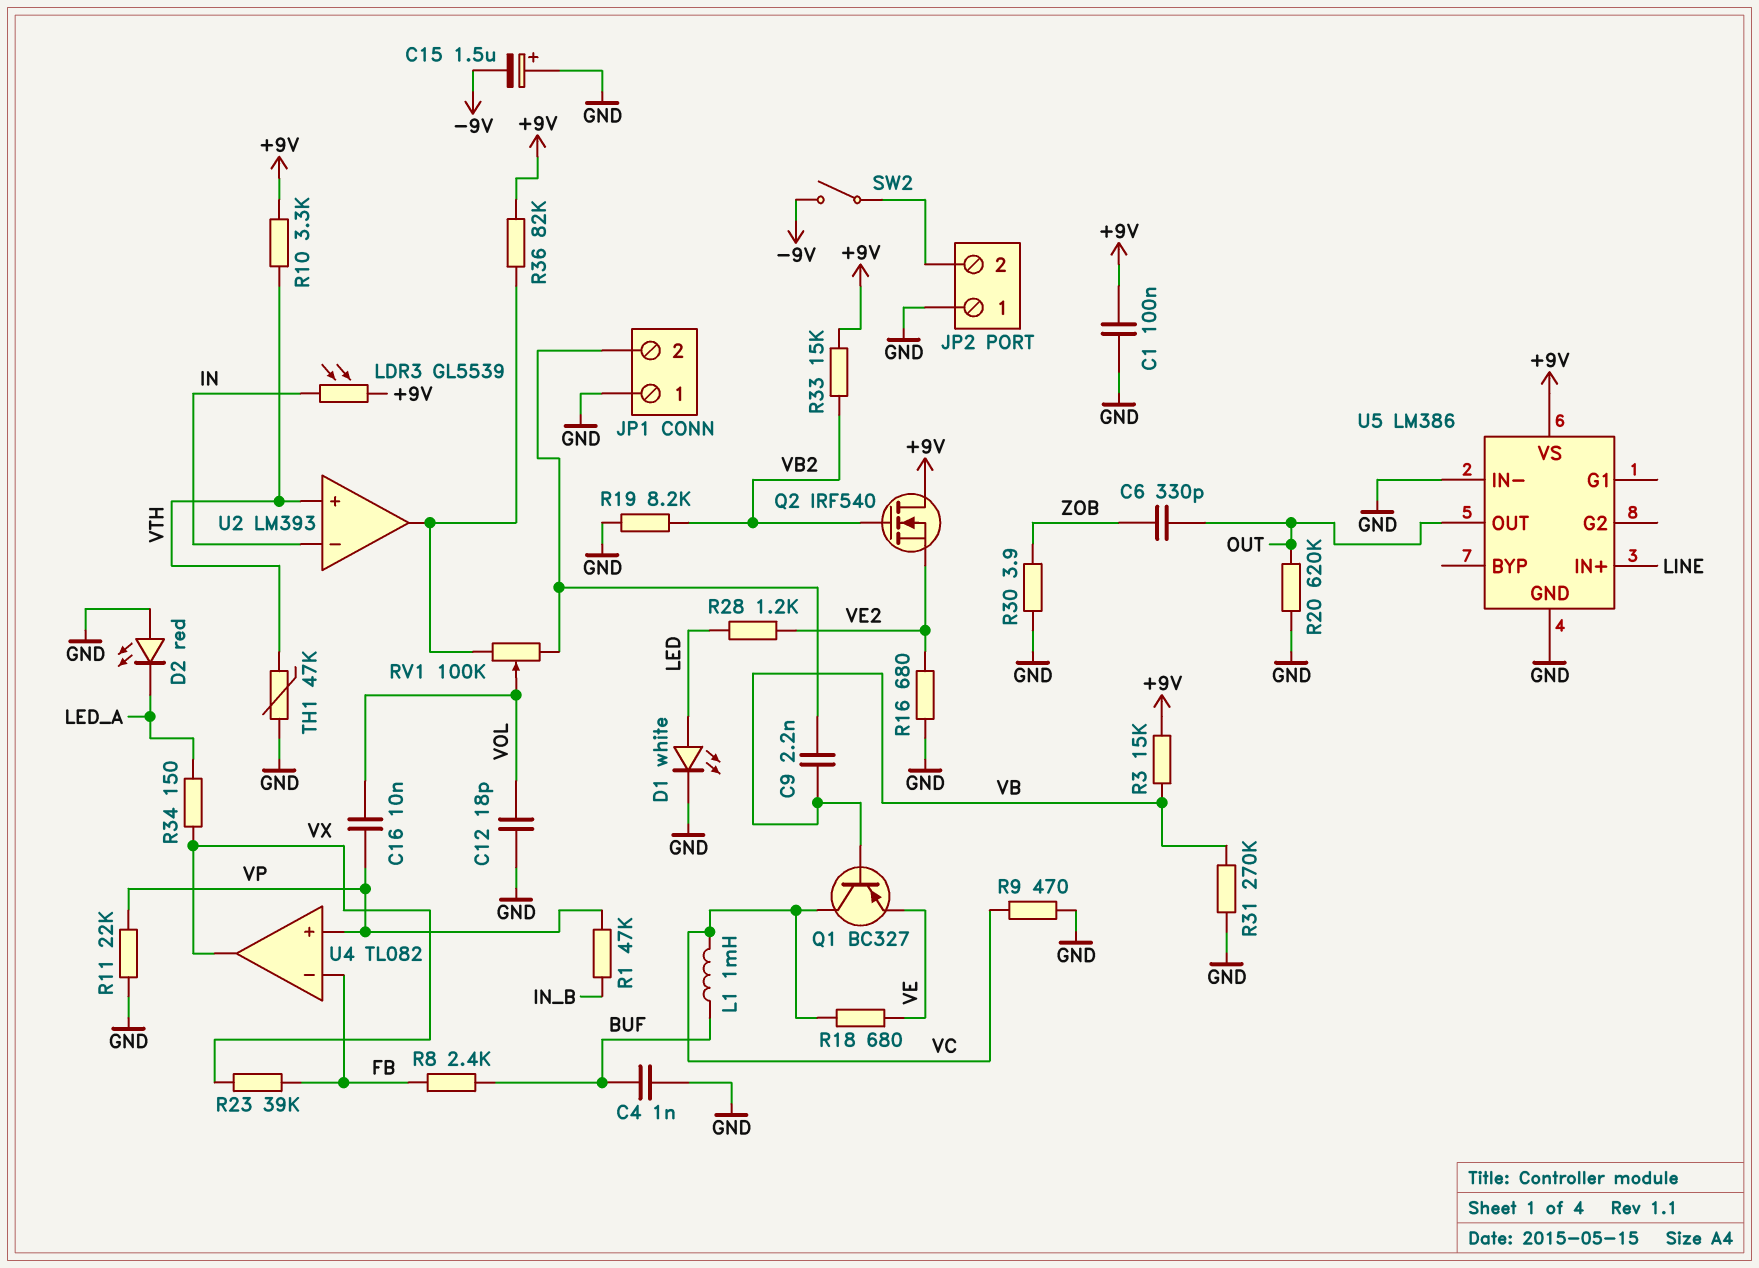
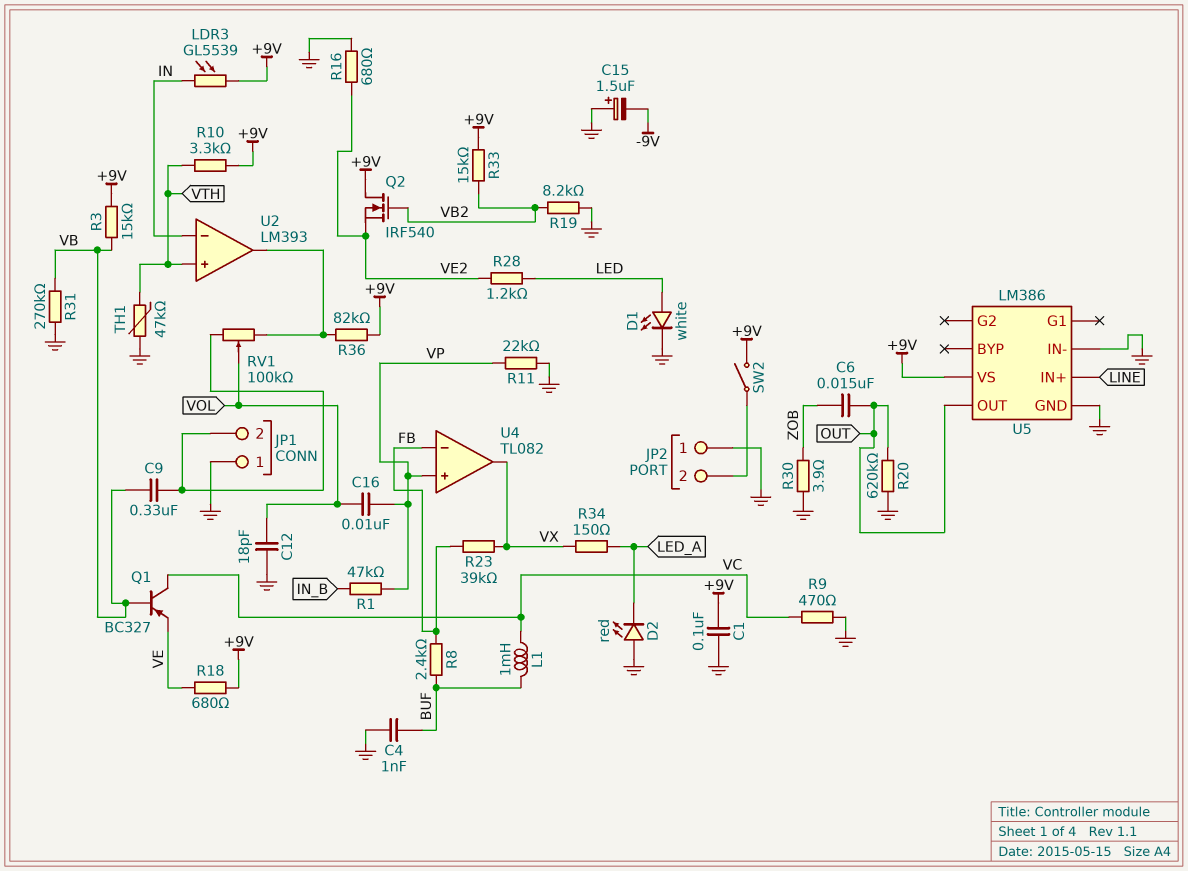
C6: 330pF (OUT, ZOB) -> 15nF (OUT, ZOB)
C9: 2.2nF (JP1/2, VB) -> 330nF (JP1/2, VB)
R18: 680 (VC, VE) -> 680 (+9V, VE)
SW2: switch (-9V, JP2/2) -> switch (+9V, JP2/2)

